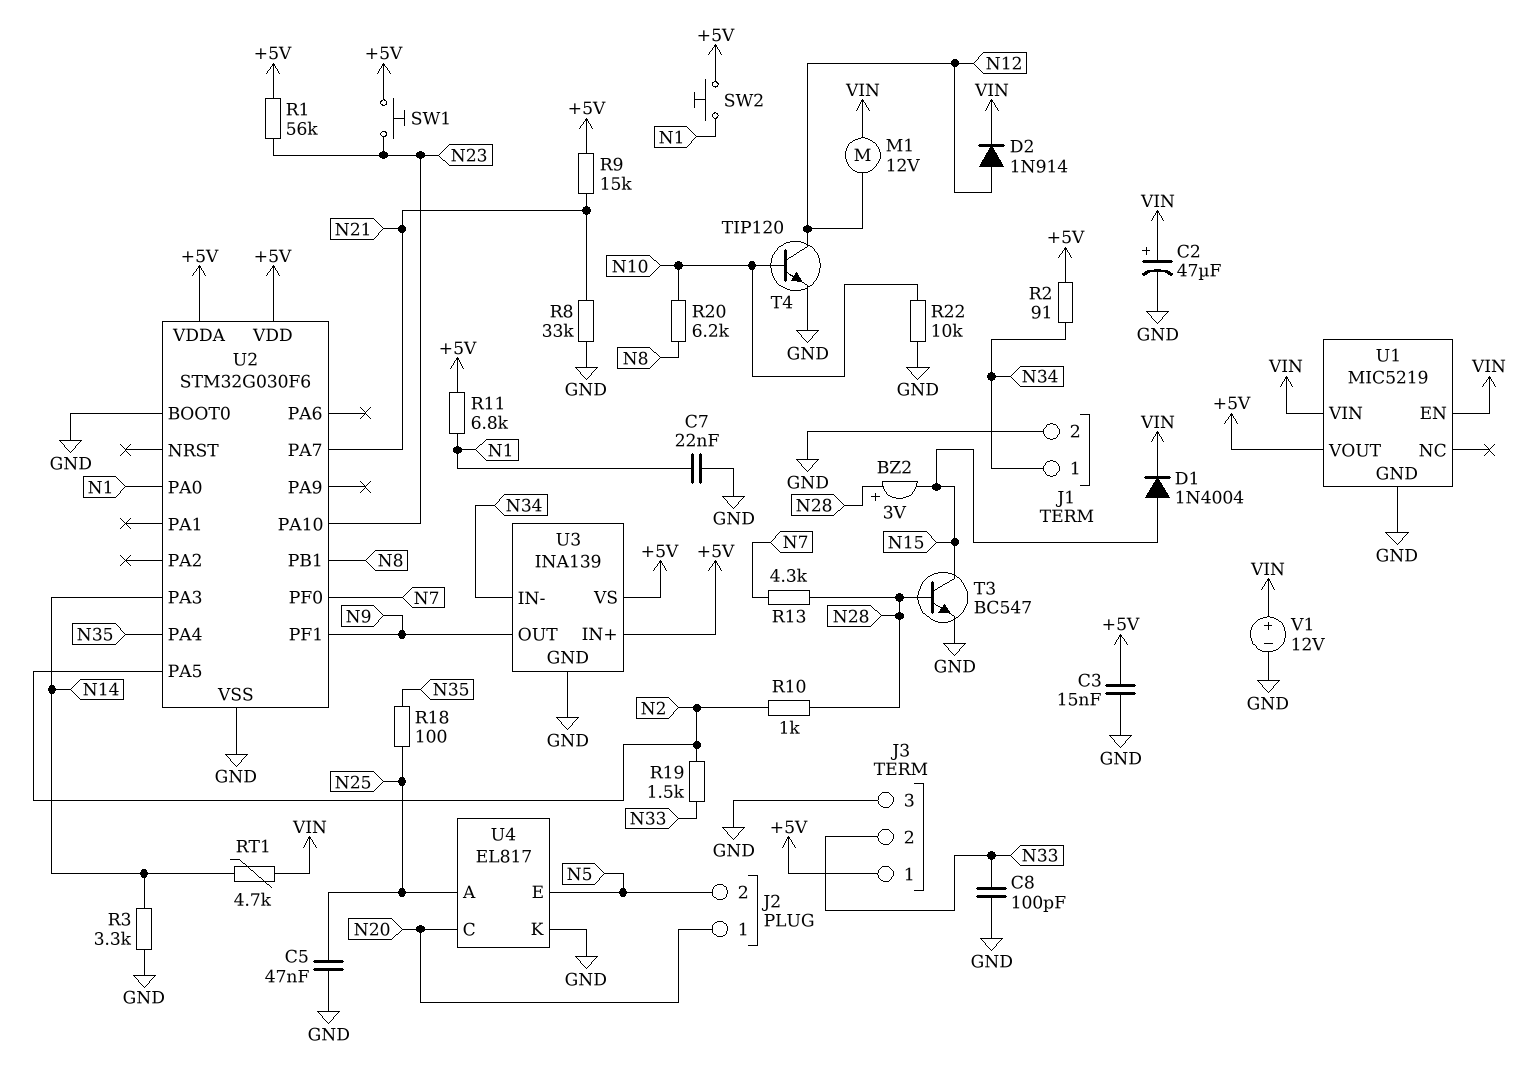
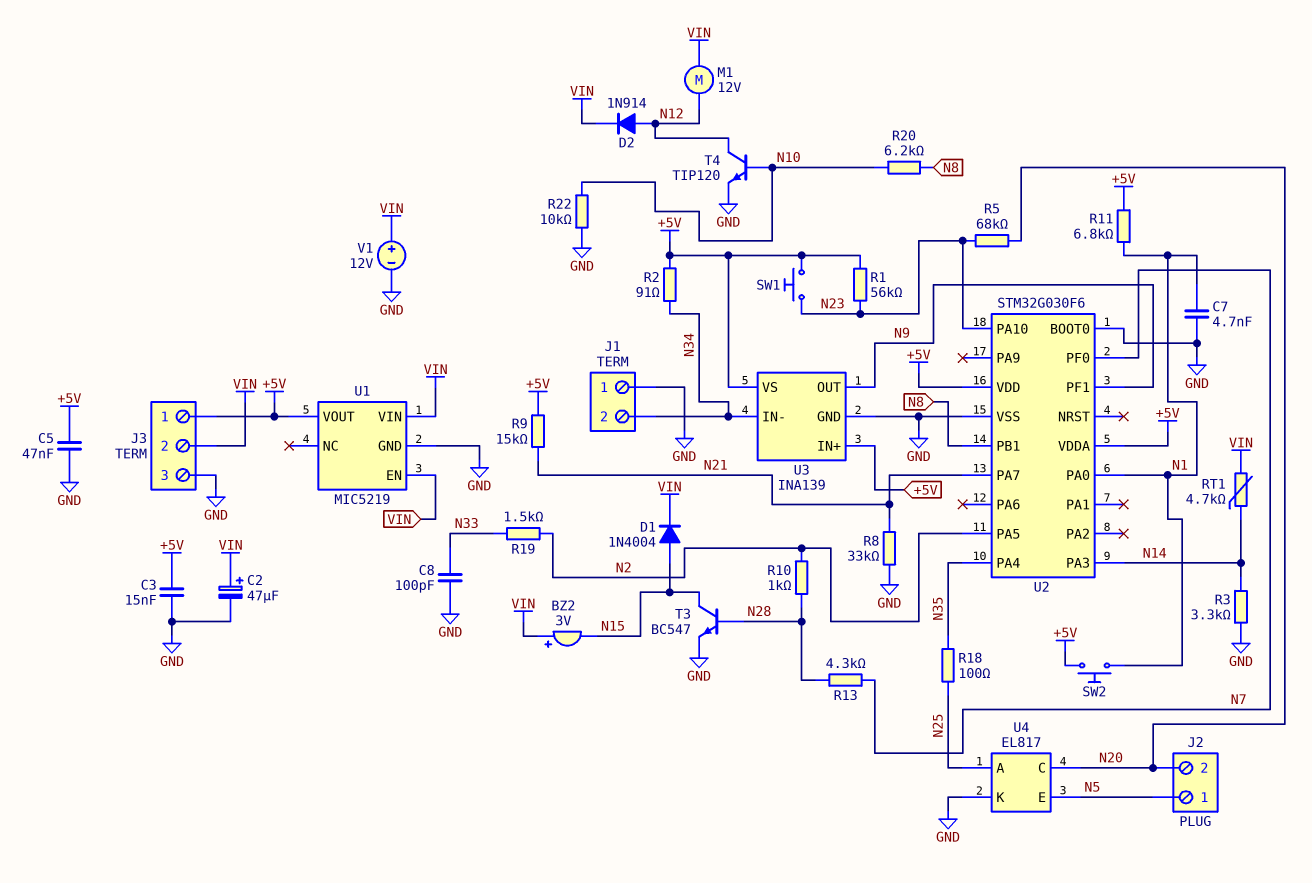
BZ2: buzzer 3V (plus N28, minus N15) -> buzzer 3V (plus VIN, minus N15)
C5: 47nF (GND, N25) -> 47nF (+5V, GND)
C7: 22nF (GND, N1) -> 4.7nF (GND, N1)
J1 pin 1: N34 -> GND
J1 pin 2: GND -> N34
J2 pin 1: N20 -> N5
J2 pin 2: N5 -> N20
J3 pin 2: N33 -> VIN
R5: none -> 68k (N20, N23)

